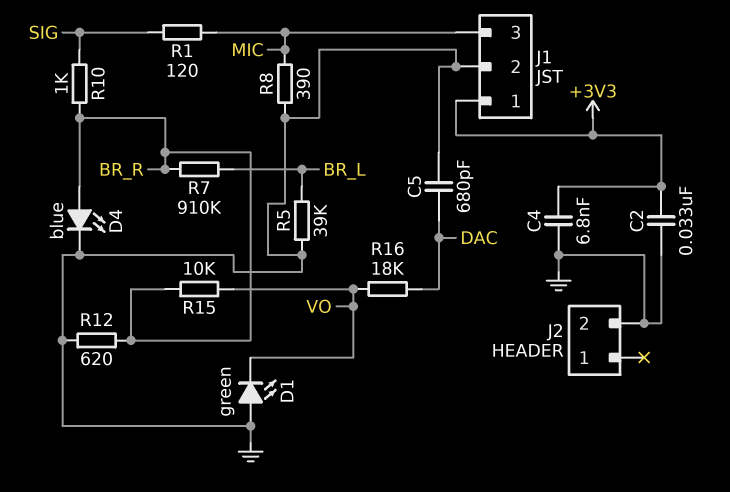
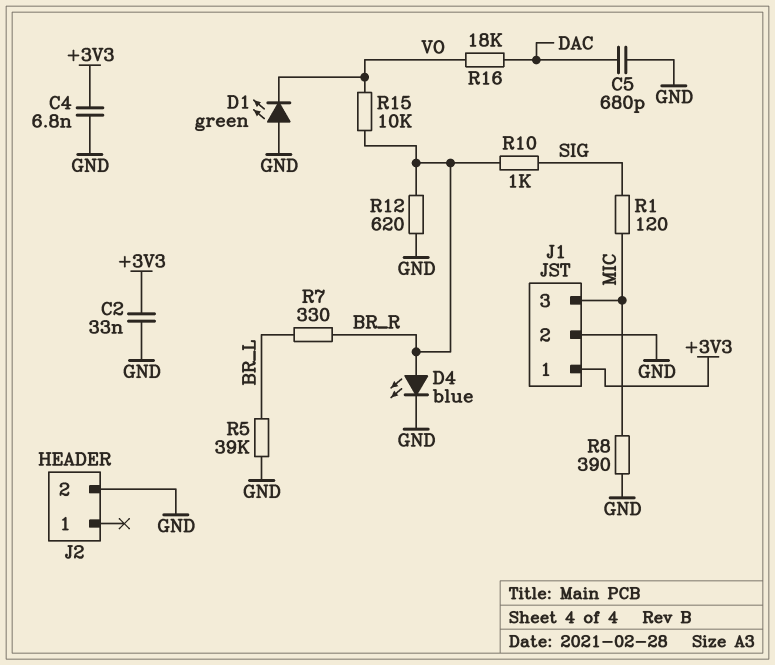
R7: 910k (BR_L, BR_R) -> 330 (BR_L, BR_R)

